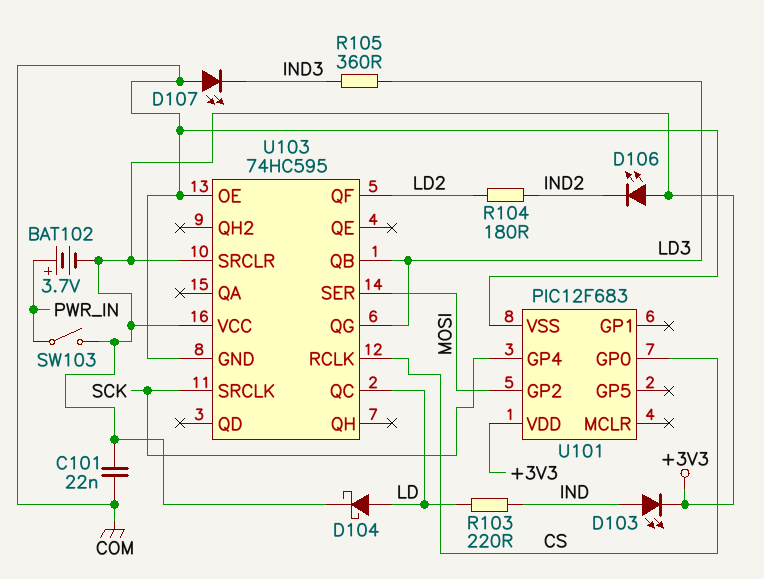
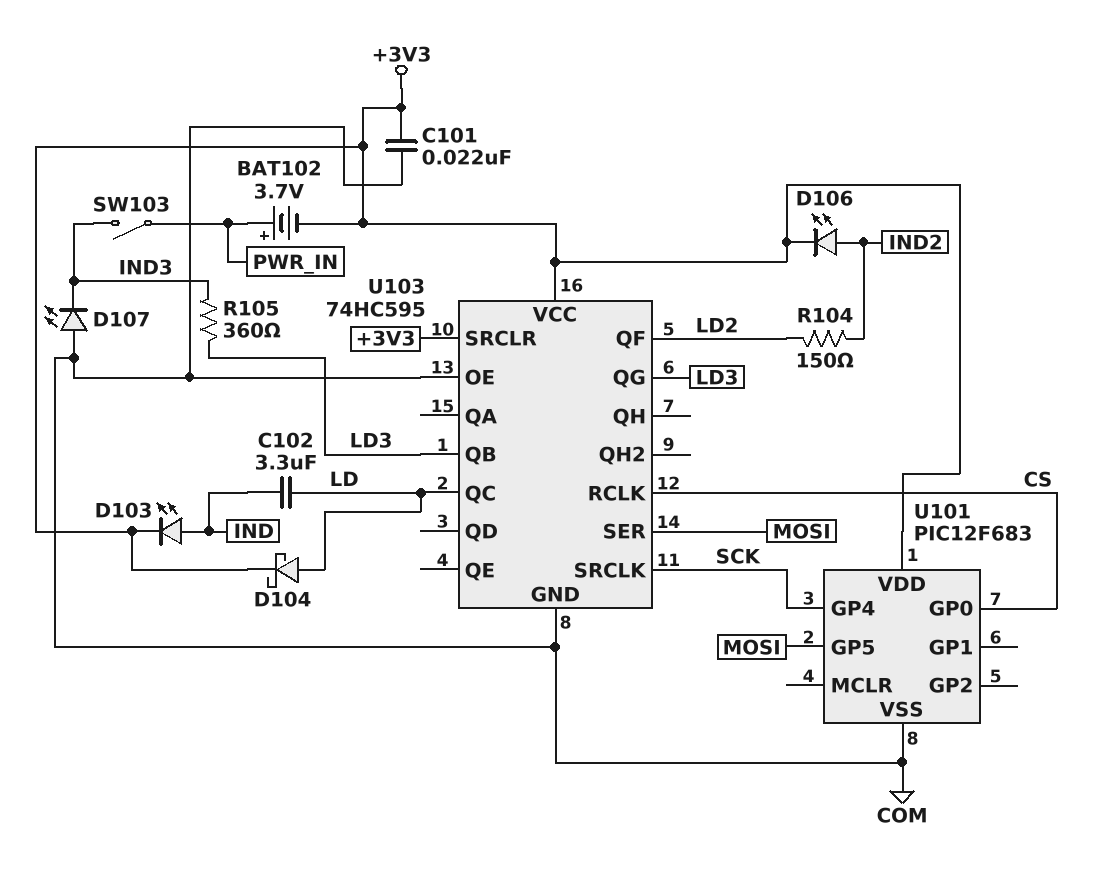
C102: none -> 3.3uF (IND, LD)
D106: LED (A +3V3, K IND2) -> LED (A IND2, K +3V3)
R103: 220 (IND, LD) -> none
R104: 180 (IND2, LD2) -> 150 (IND2, LD2)
SW103: switch (+3V3, PWR_IN) -> switch (IND3, PWR_IN)
U101 pin GP2: MOSI -> none
U101 pin GP5: none -> MOSI

